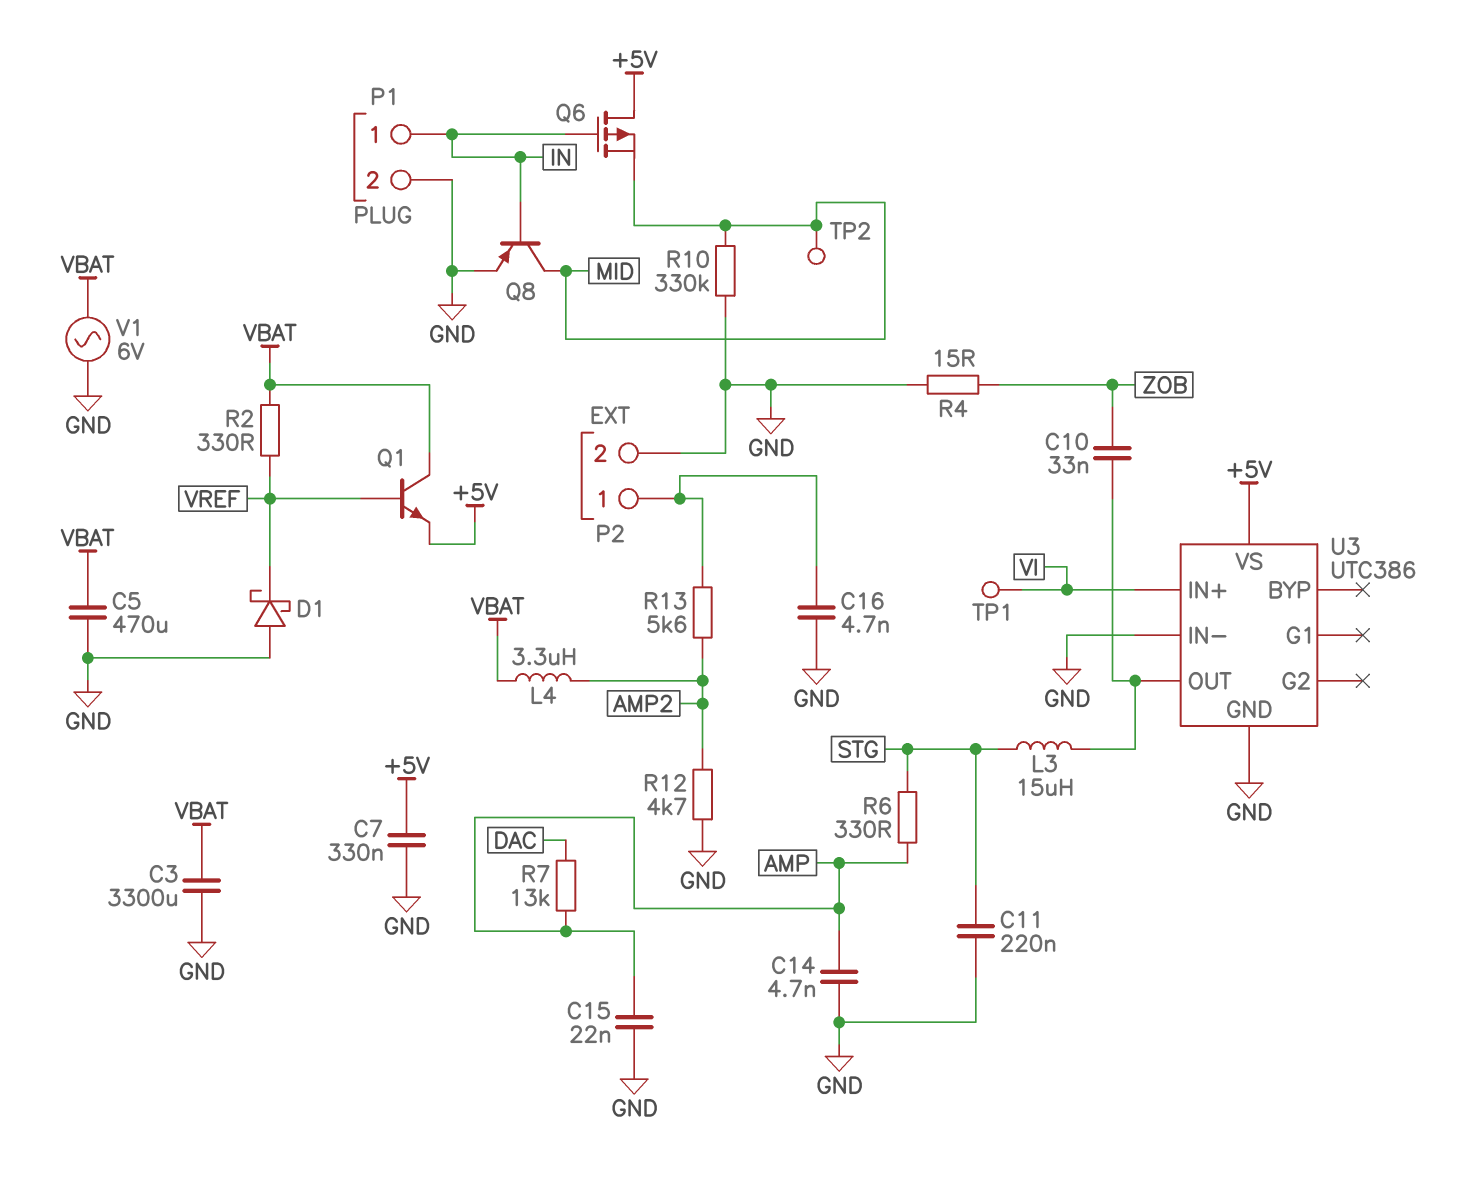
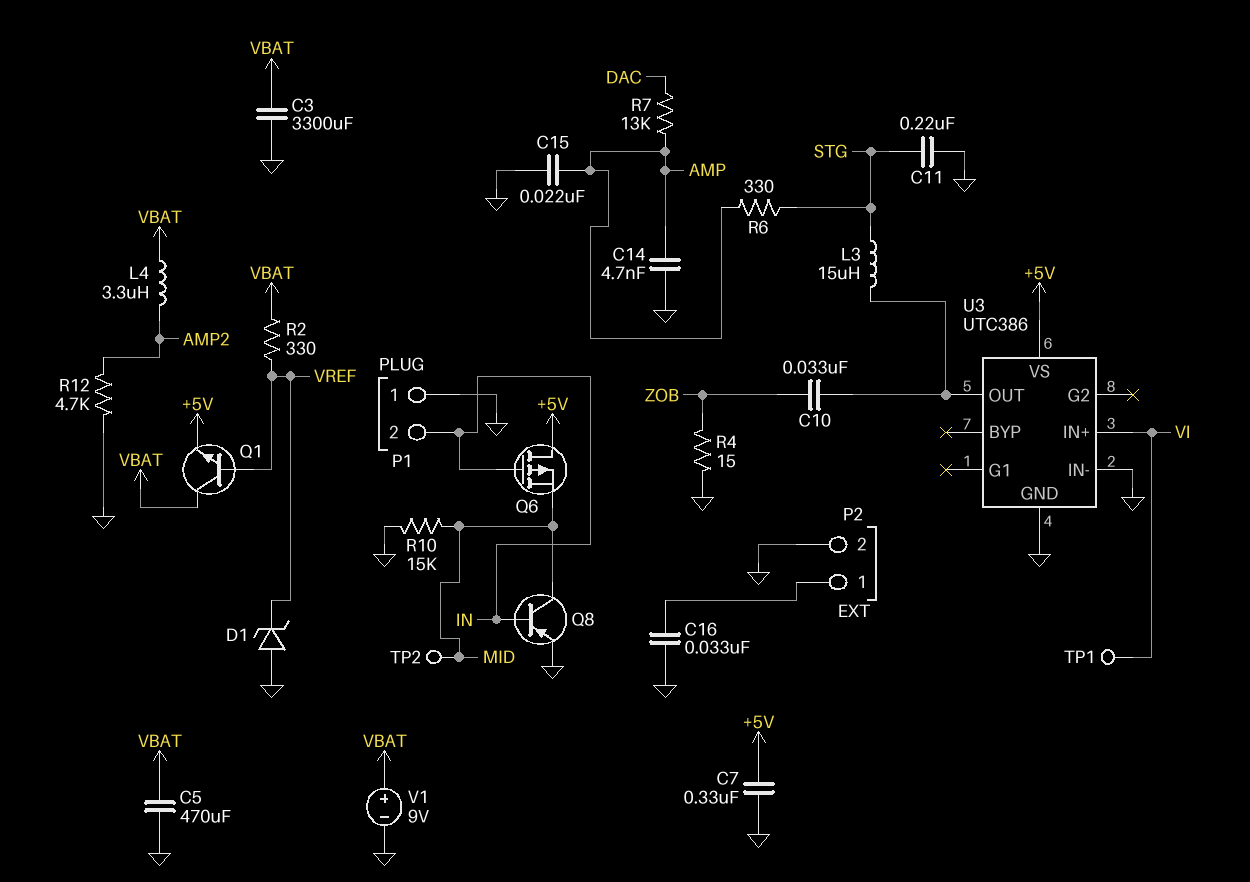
C16: 4.7nF (GND, P2/1) -> 33nF (GND, P2/1)
D1: schottky (A GND, K VREF) -> zener (A GND, K VREF)
P1 pin 1: IN -> GND
P1 pin 2: GND -> IN
R10: 330k (GND, MID) -> 15k (GND, MID)
R13: 5.6k (AMP2, P2/1) -> none
V1: AC 6V (GND, VBAT) -> 9V (plus VBAT, minus GND)

